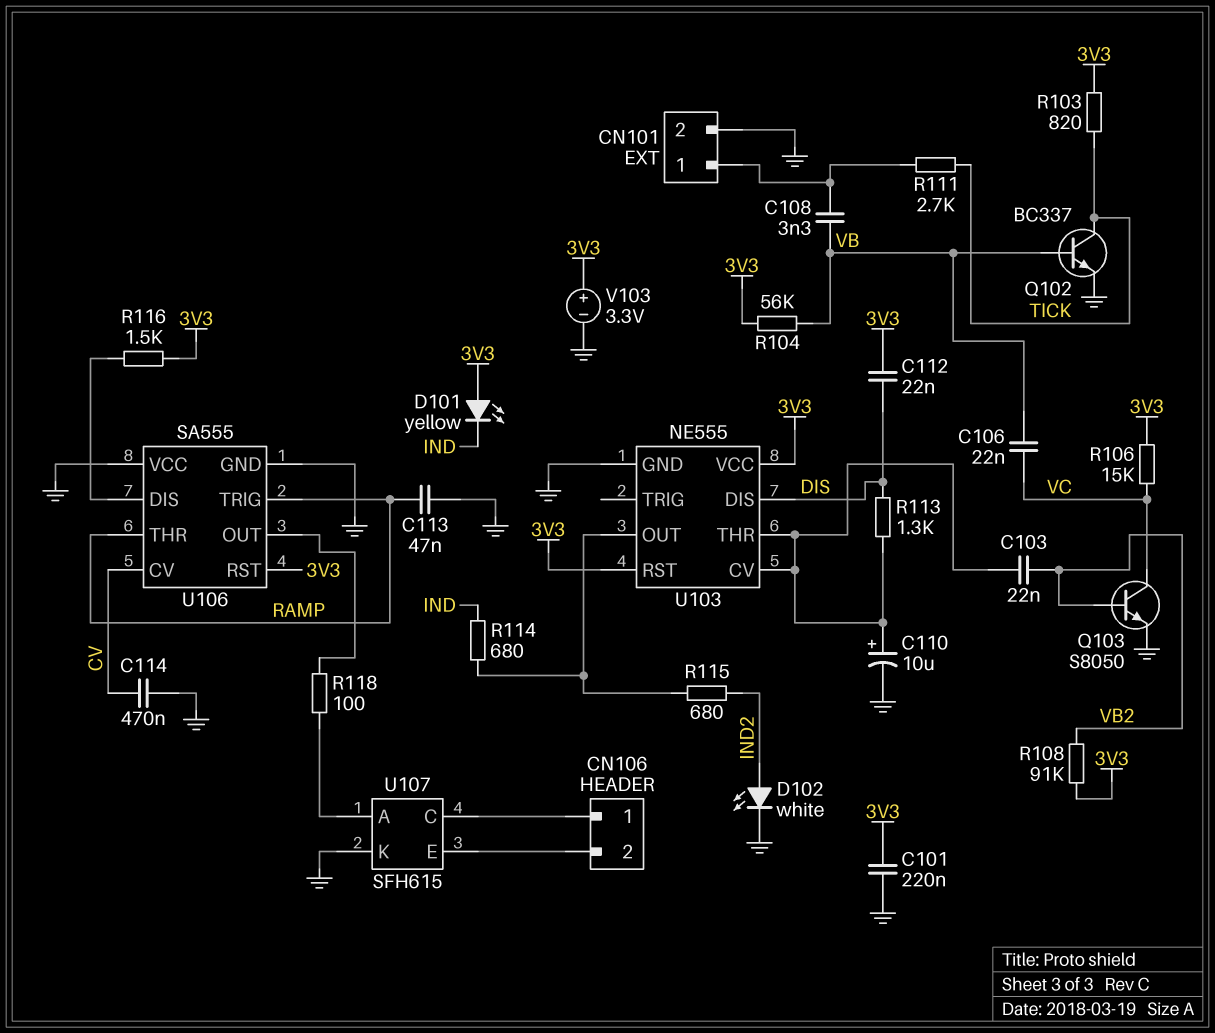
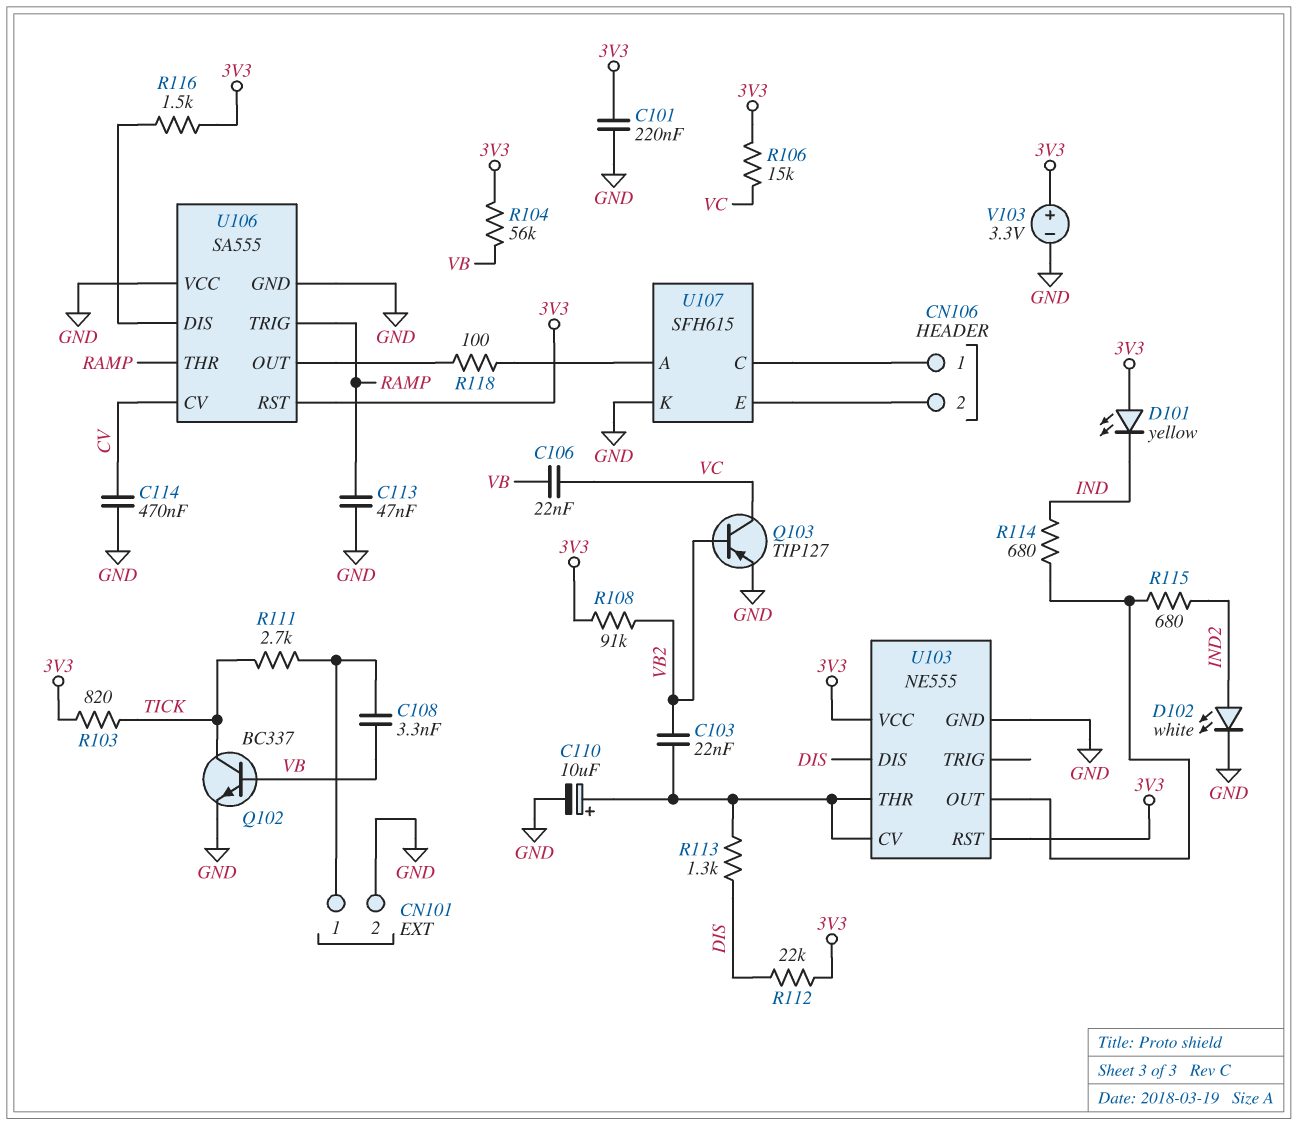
C112: 22nF (3V3, DIS) -> none
Q103: NPN S8050 (B VB2, C VC, E GND) -> PNP TIP127 (B VB2, C VC, E GND)
R112: none -> 22k (3V3, DIS)

